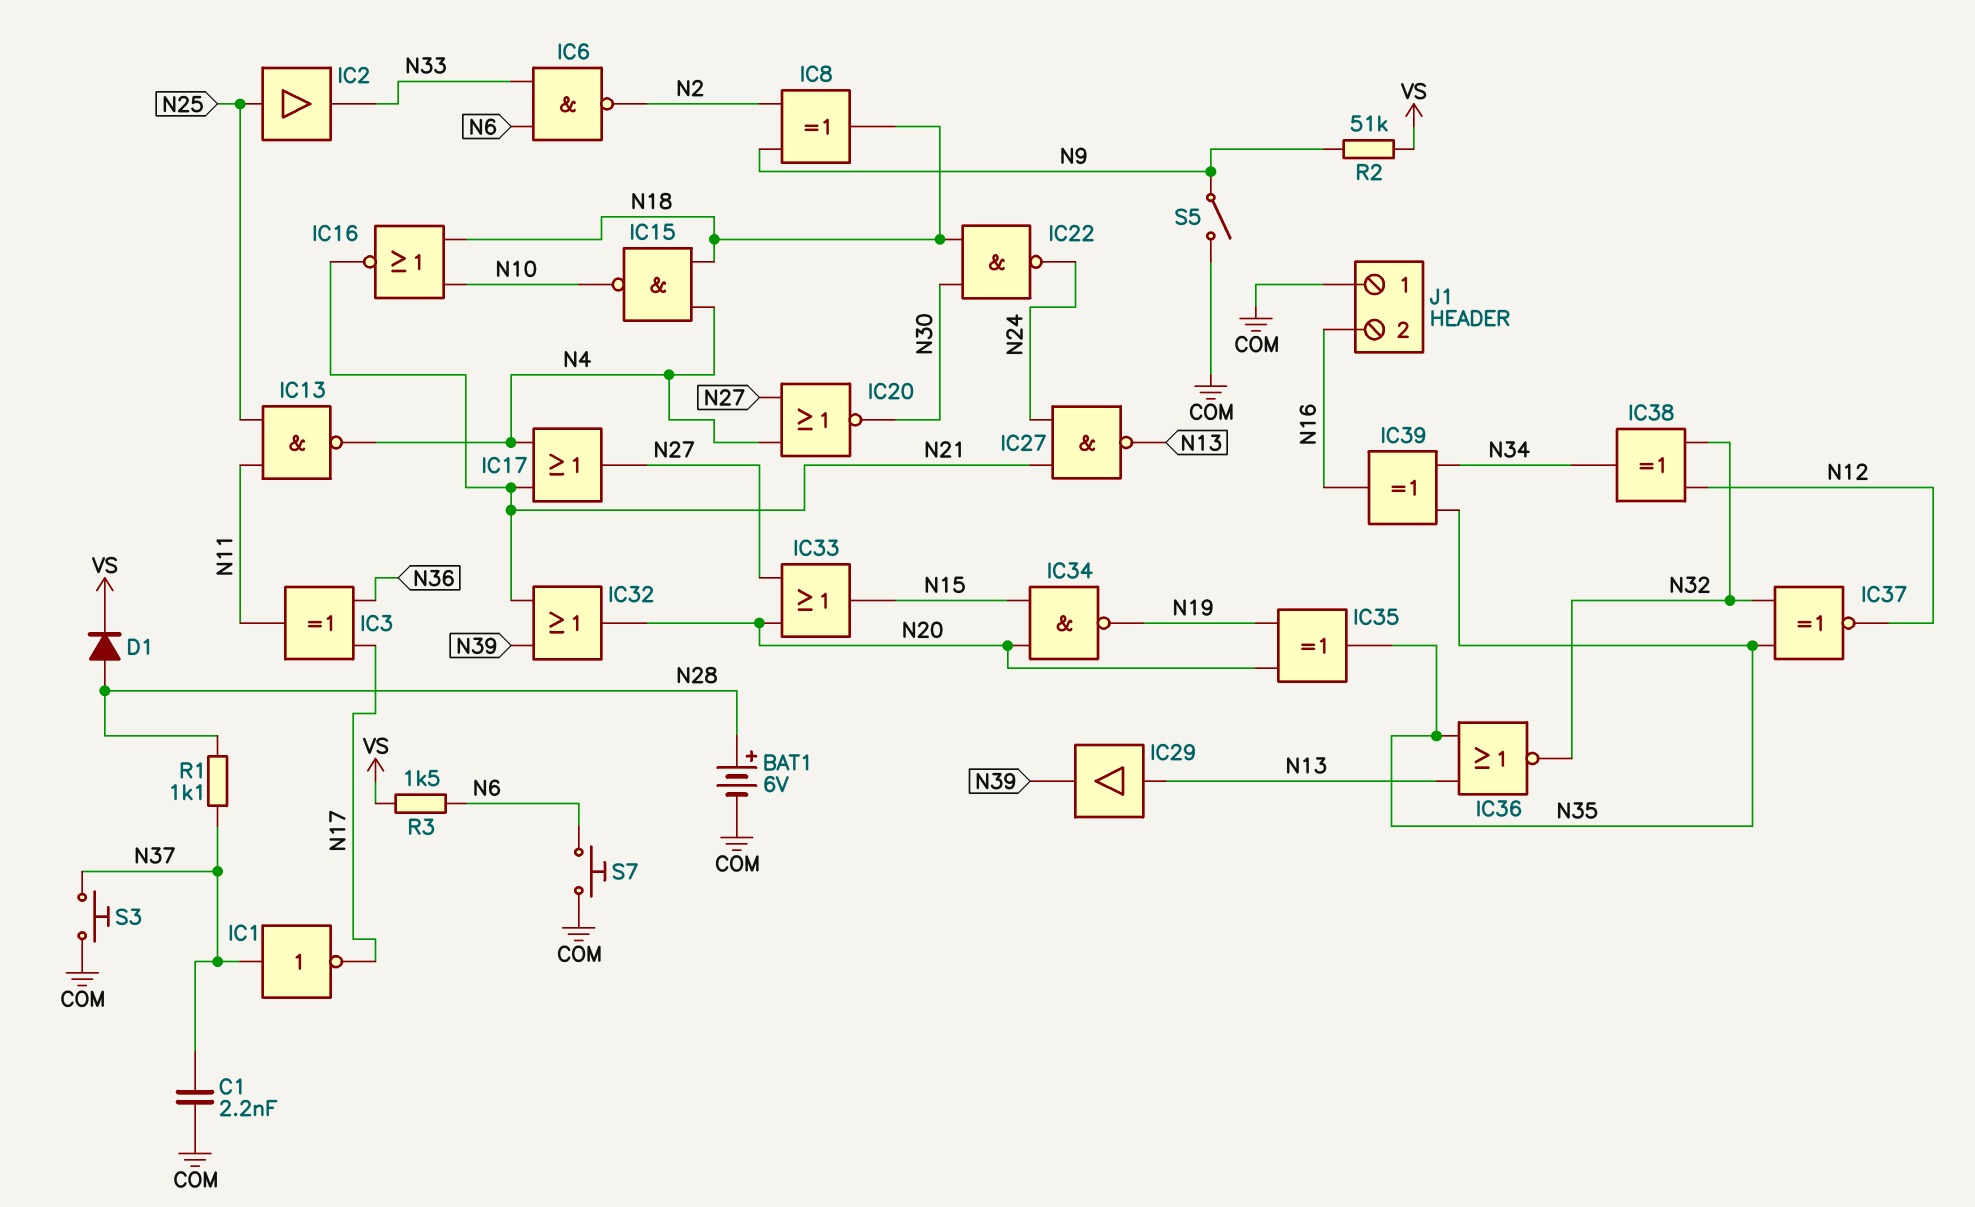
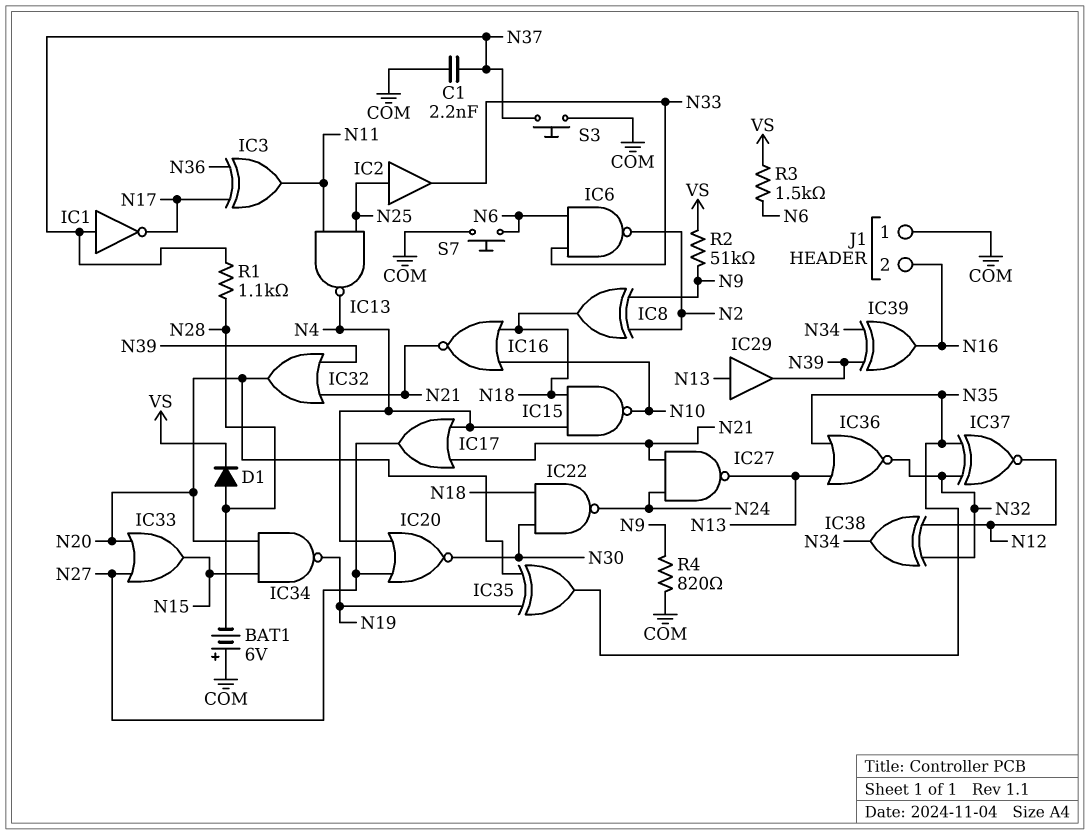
BAT1: 6V (plus N28, minus COM) -> 6V (plus COM, minus N28)
IC39: XOR (in N34, in N35, out N16) -> XOR (in N34, in N39, out N16)
R4: none -> 820 (COM, N9)
S5: switch (COM, N9) -> none

